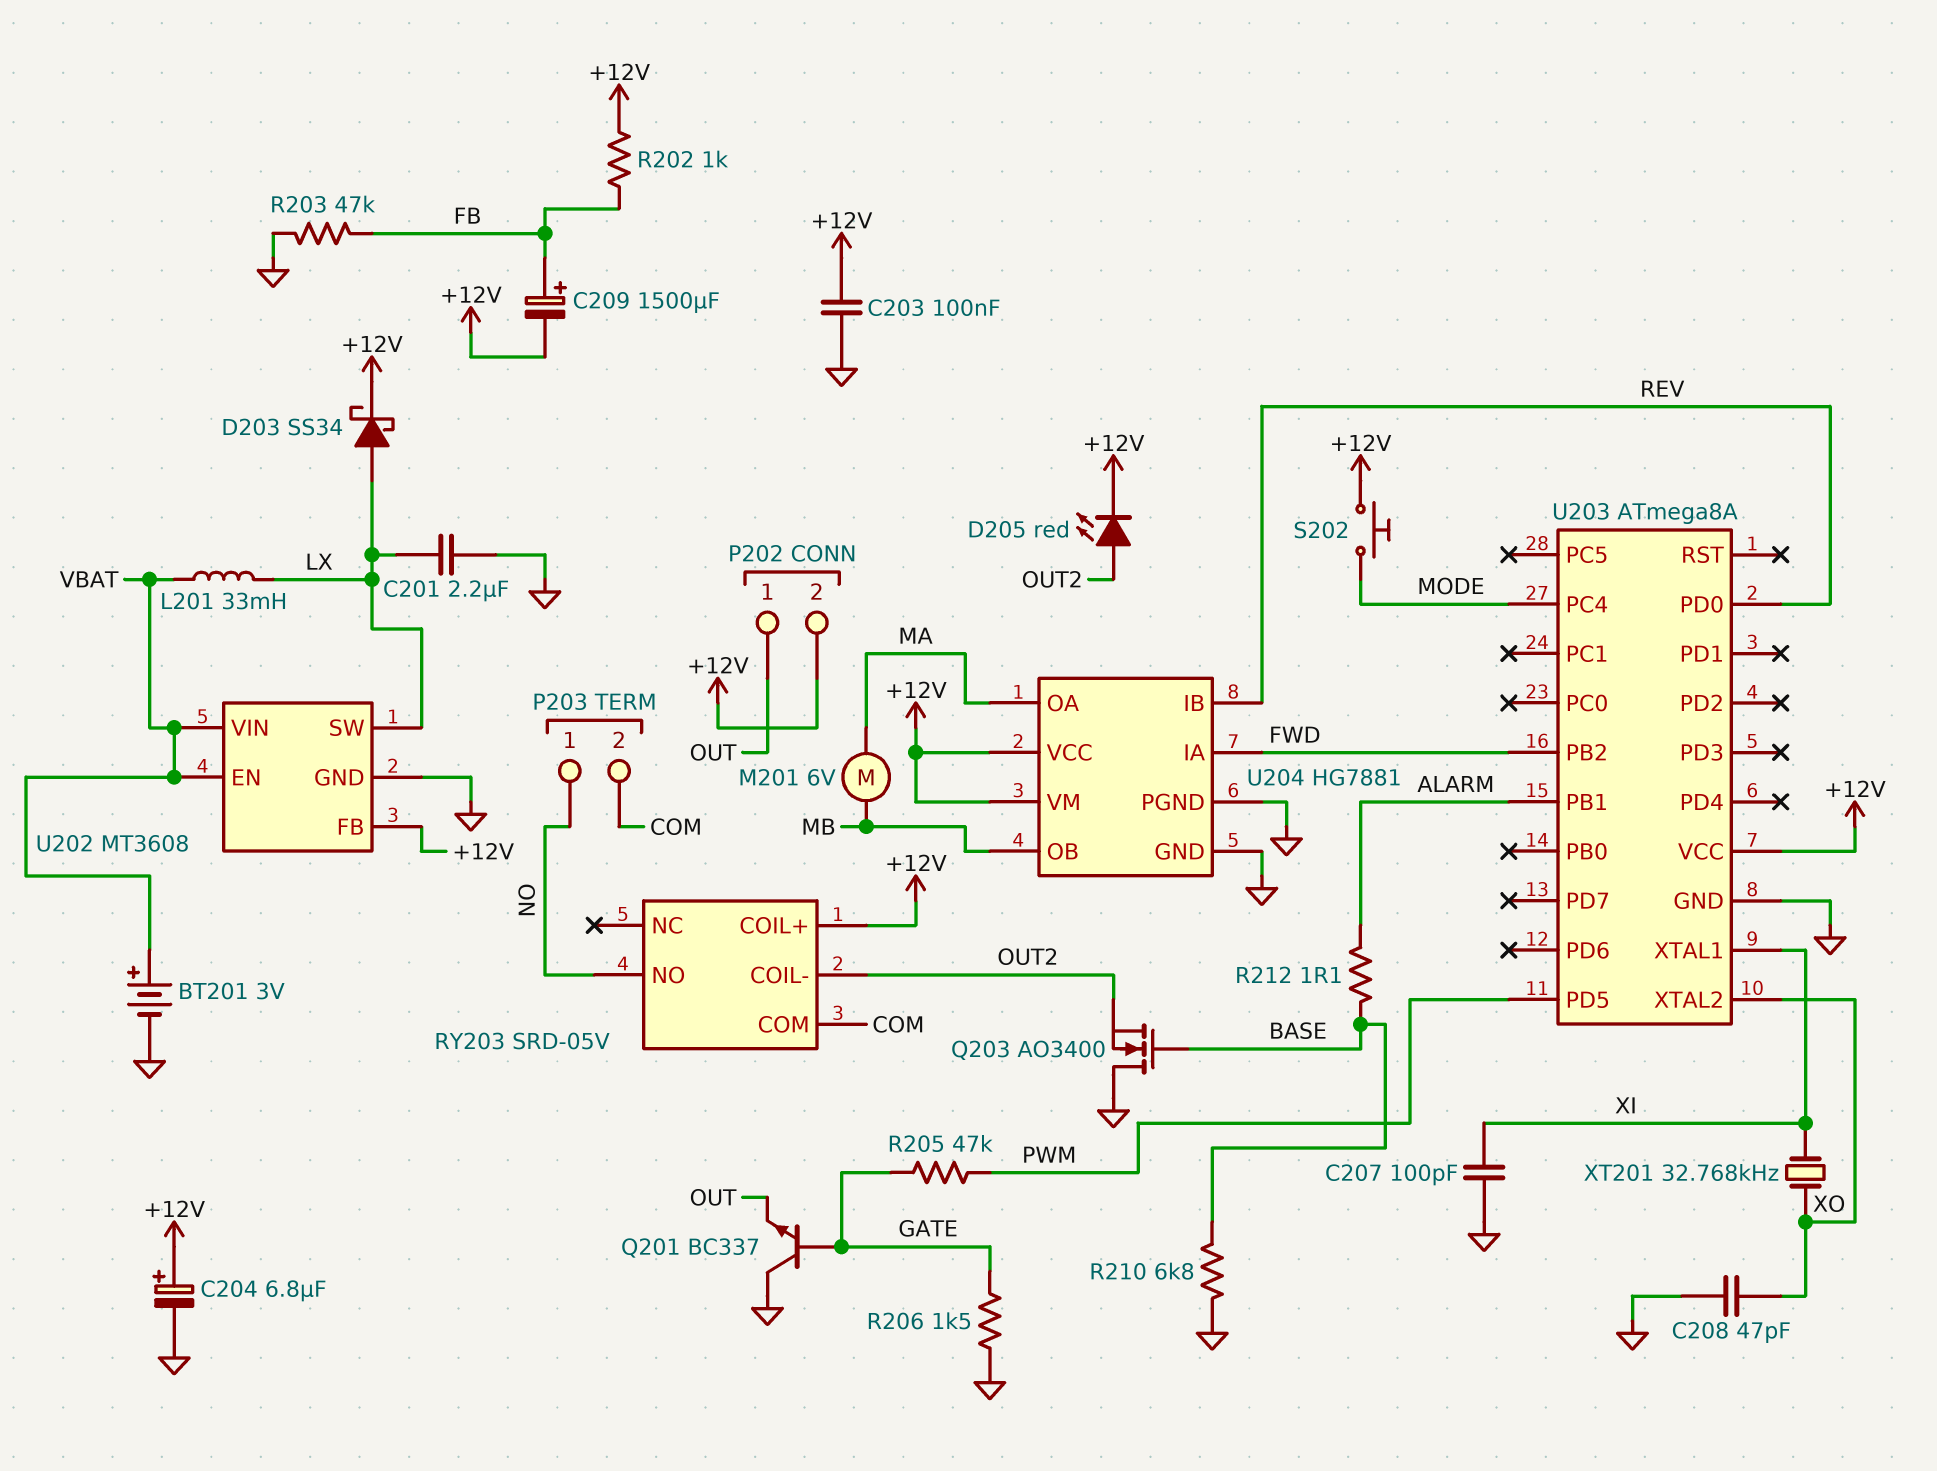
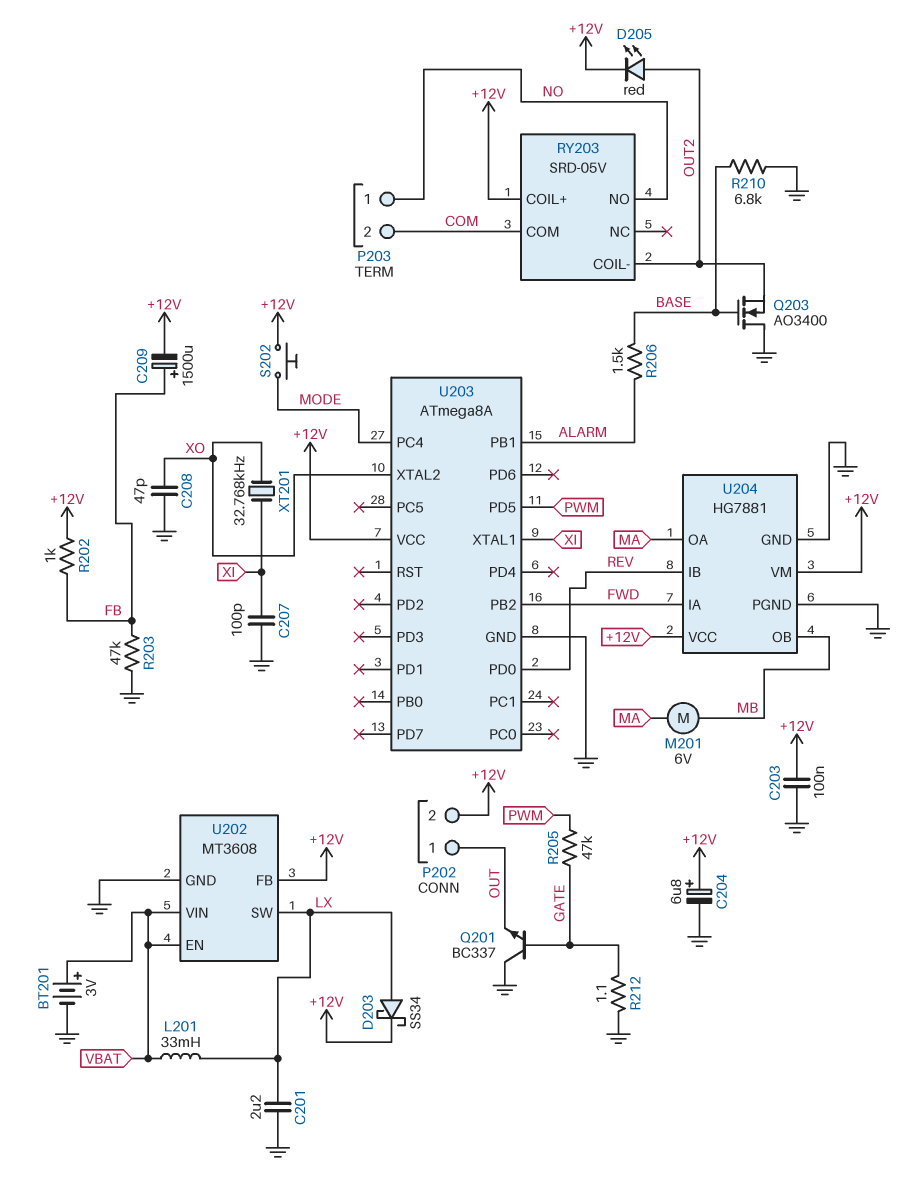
R206: 1.5k (GATE, GND) -> 1.5k (ALARM, BASE)
R212: 1.1 (ALARM, BASE) -> 1.1 (GATE, GND)

